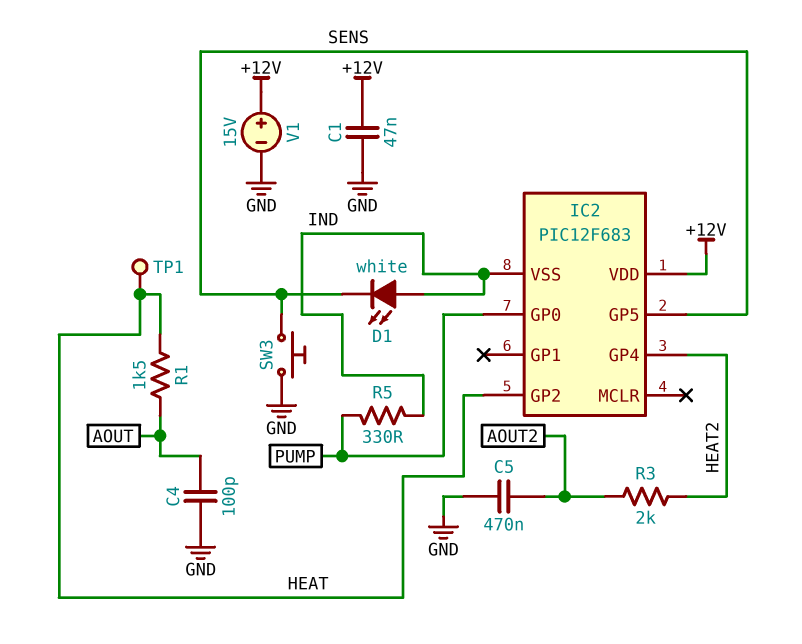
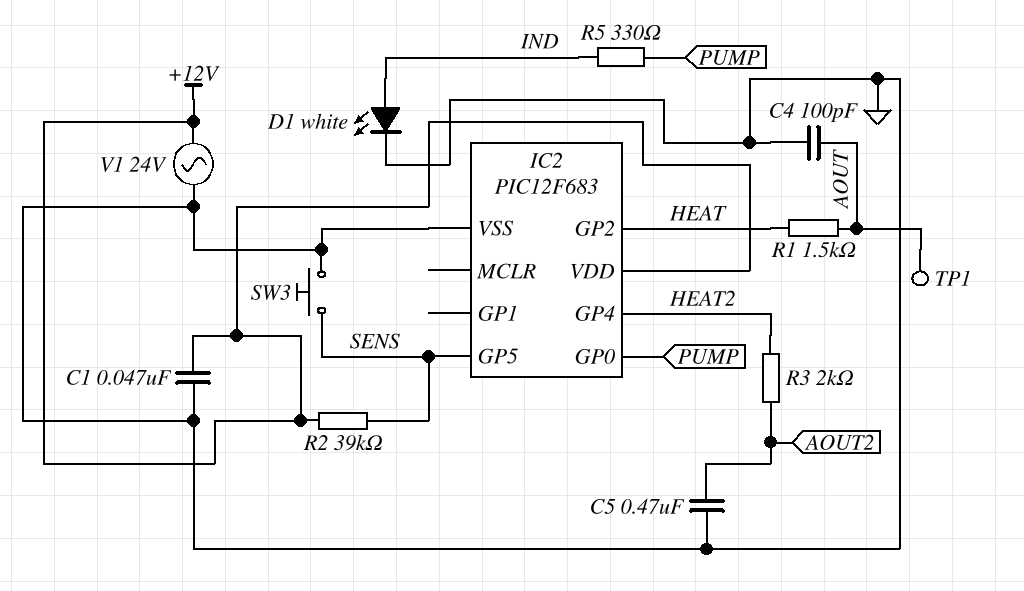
D1: LED white (A IND, K SENS) -> LED white (A IND, K GND)
IC2 pin VSS: IND -> GND
R2: none -> 39k (+12V, SENS)
TP1: test point (HEAT) -> test point (AOUT)
V1: 15V (plus +12V, minus GND) -> AC 24V (+12V, GND)

